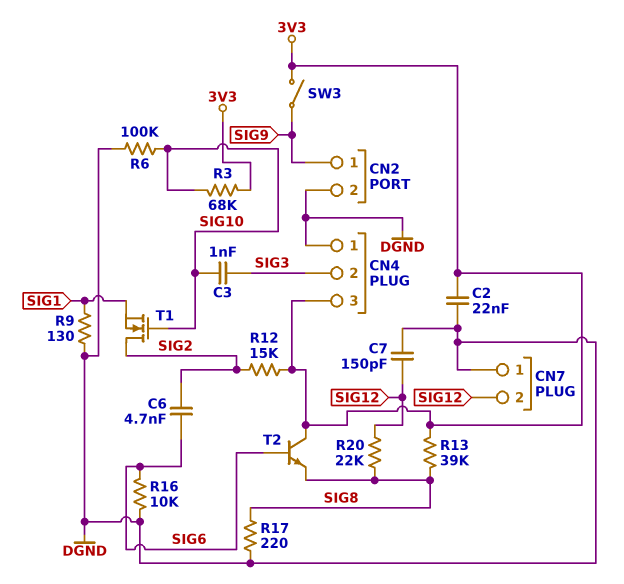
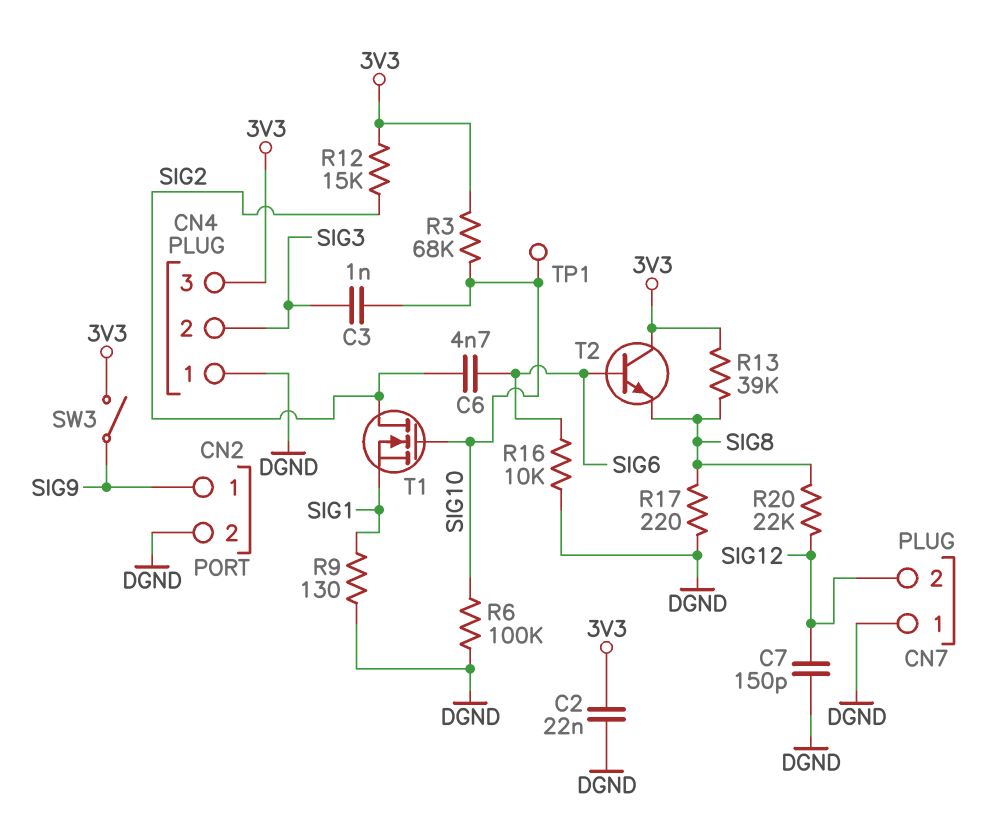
TP1: none -> test point (SIG10)

